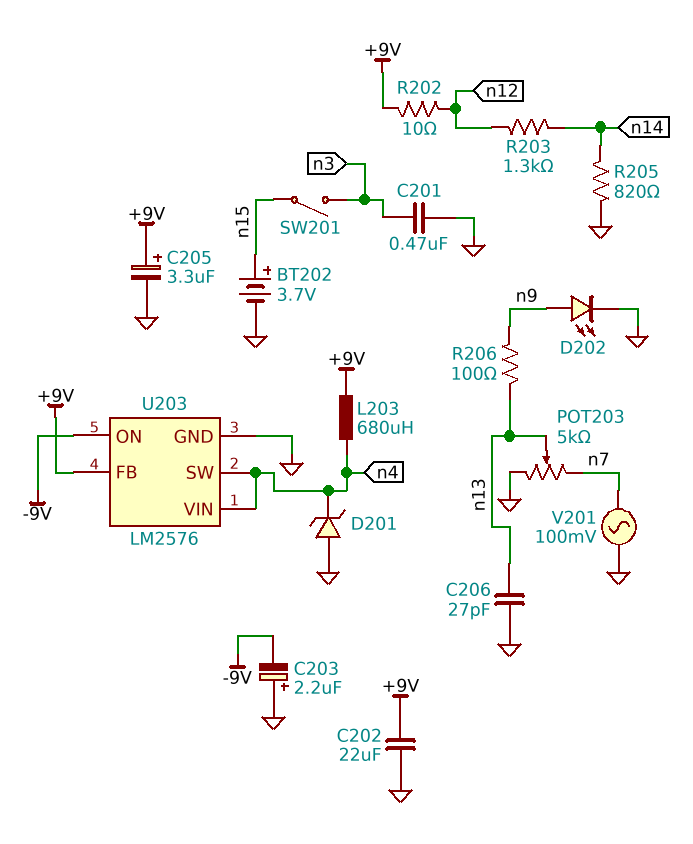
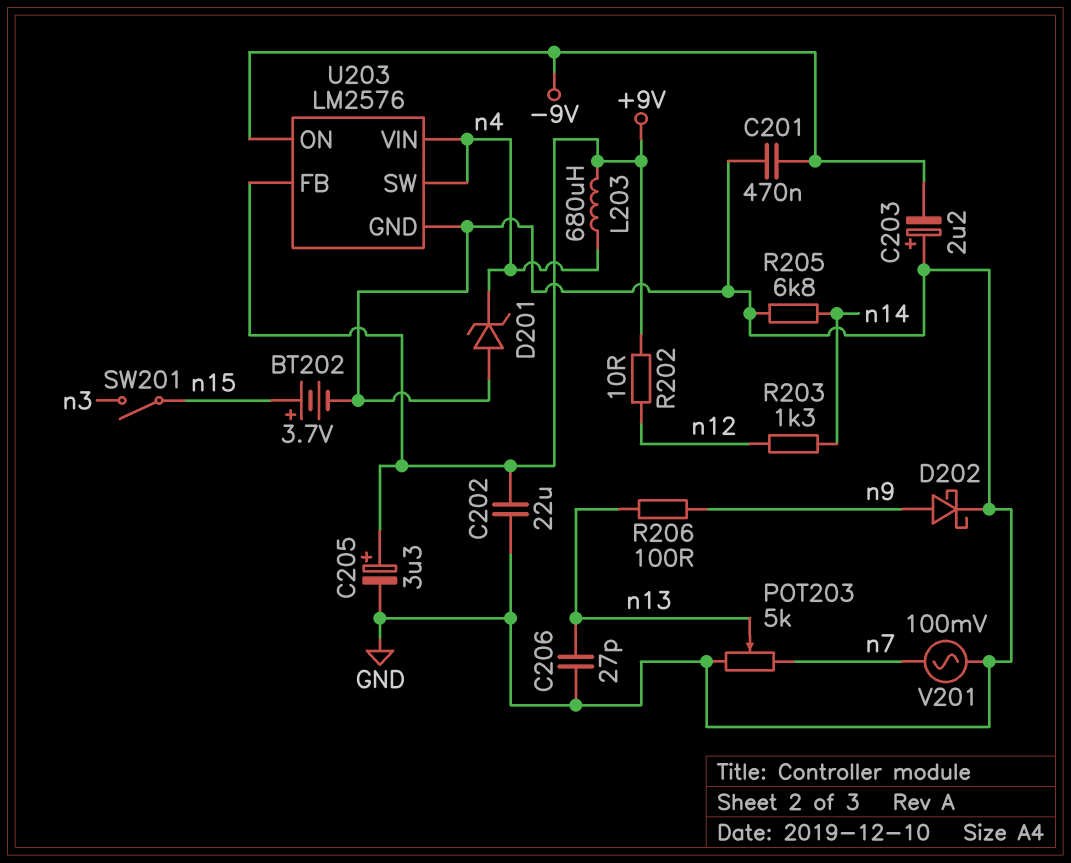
C201: 470nF (GND, n3) -> 470nF (-9V, GND)
D202: LED (A n9, K GND) -> schottky (A n9, K GND)
R205: 820 (GND, n14) -> 6.8k (GND, n14)

